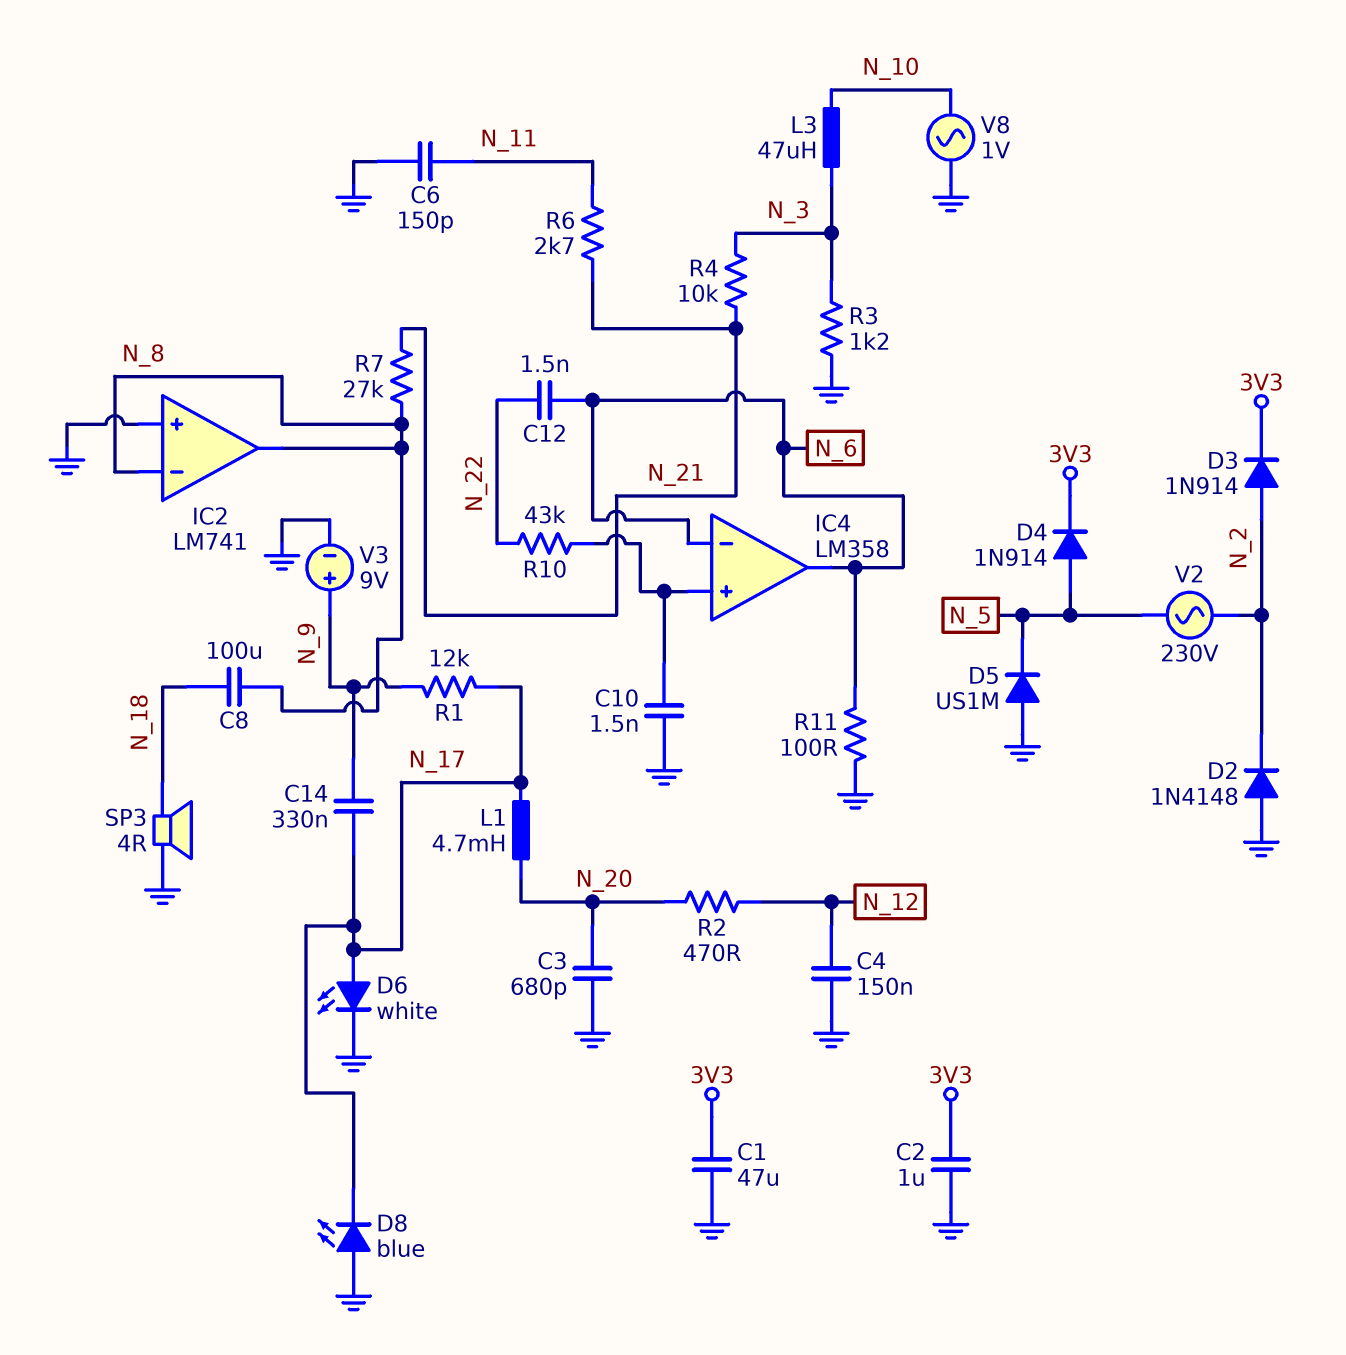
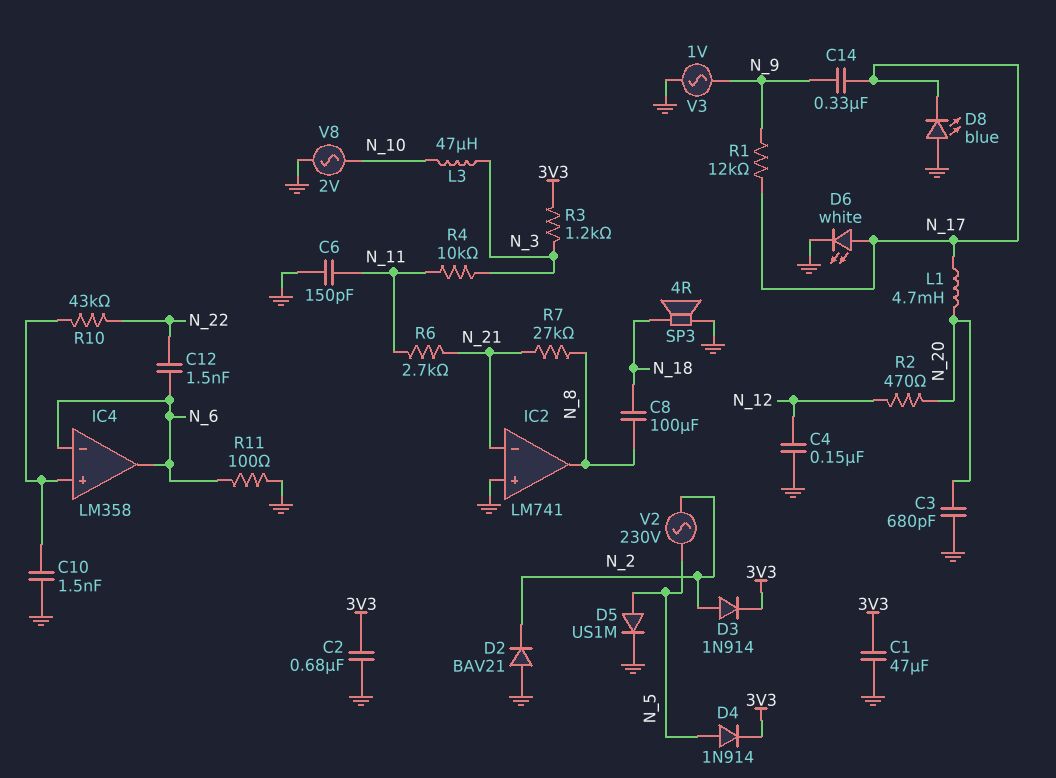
C2: 1uF (3V3, GND) -> 680nF (3V3, GND)
D2: diode 1N4148 (A GND, K N_2) -> diode BAV21 (A GND, K N_2)
D5: diode US1M (A GND, K N_5) -> diode US1M (A N_5, K GND)
IC2 pin in-: N_8 -> N_21
R3: 1.2k (GND, N_3) -> 1.2k (3V3, N_3)
R4: 10k (N_3, N_21) -> 10k (N_3, N_11)
V3: 9V (plus N_9, minus GND) -> AC 1V (GND, N_9)
V8: AC 1V (GND, N_10) -> AC 2V (GND, N_10)

